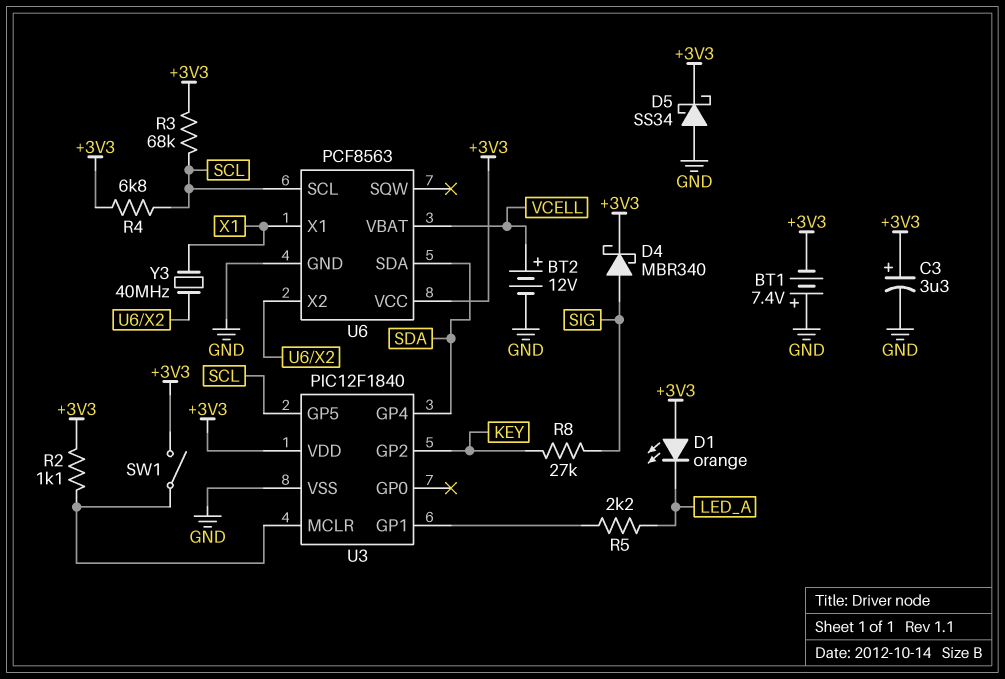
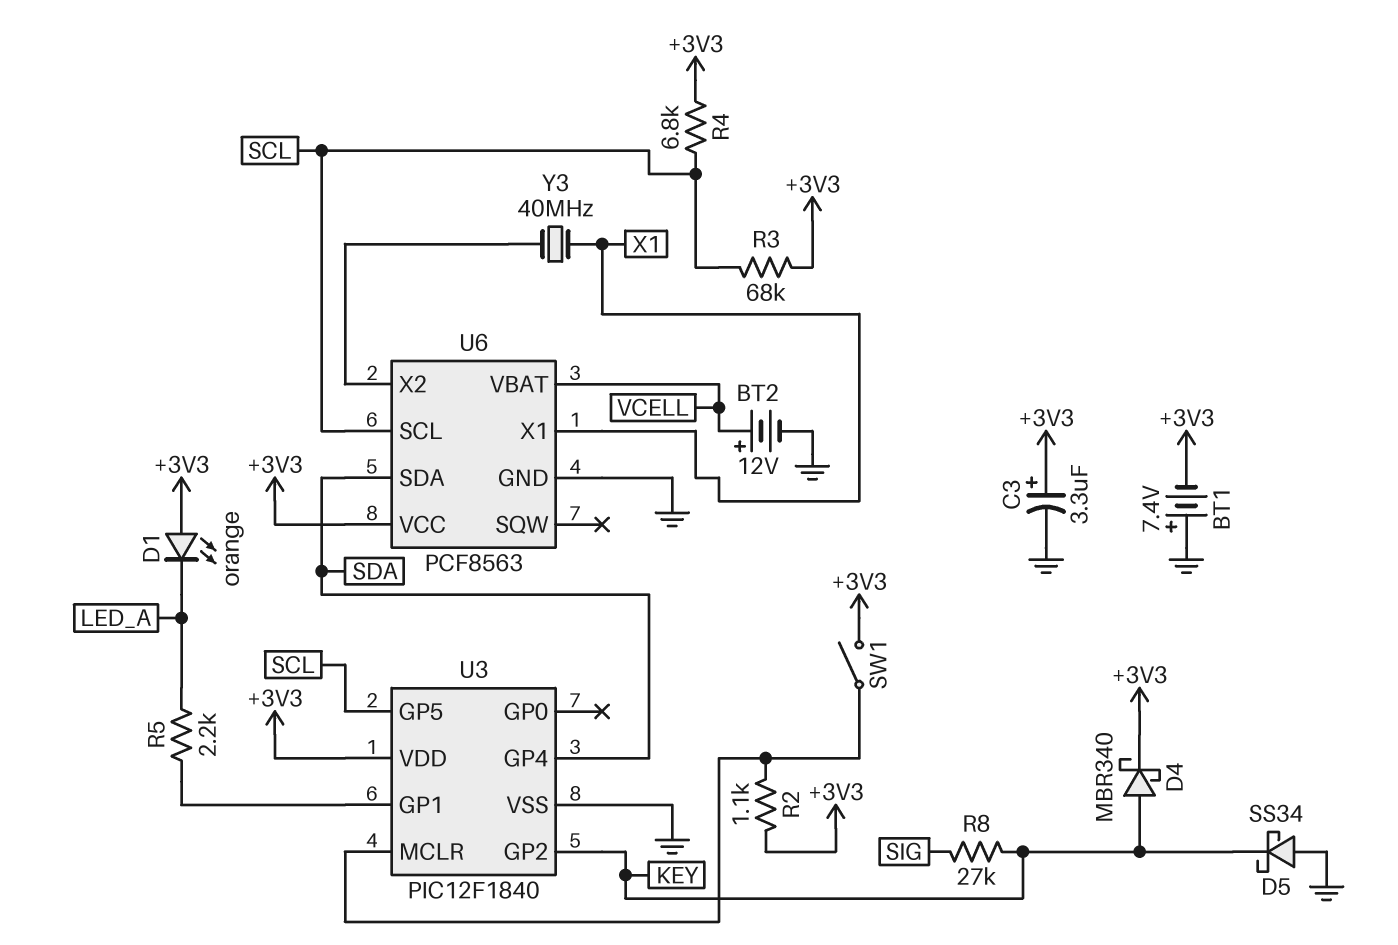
D4: schottky MBR340 (A SIG, K +3V3) -> schottky MBR340 (A KEY, K +3V3)
D5: schottky SS34 (A GND, K +3V3) -> schottky SS34 (A GND, K KEY)

